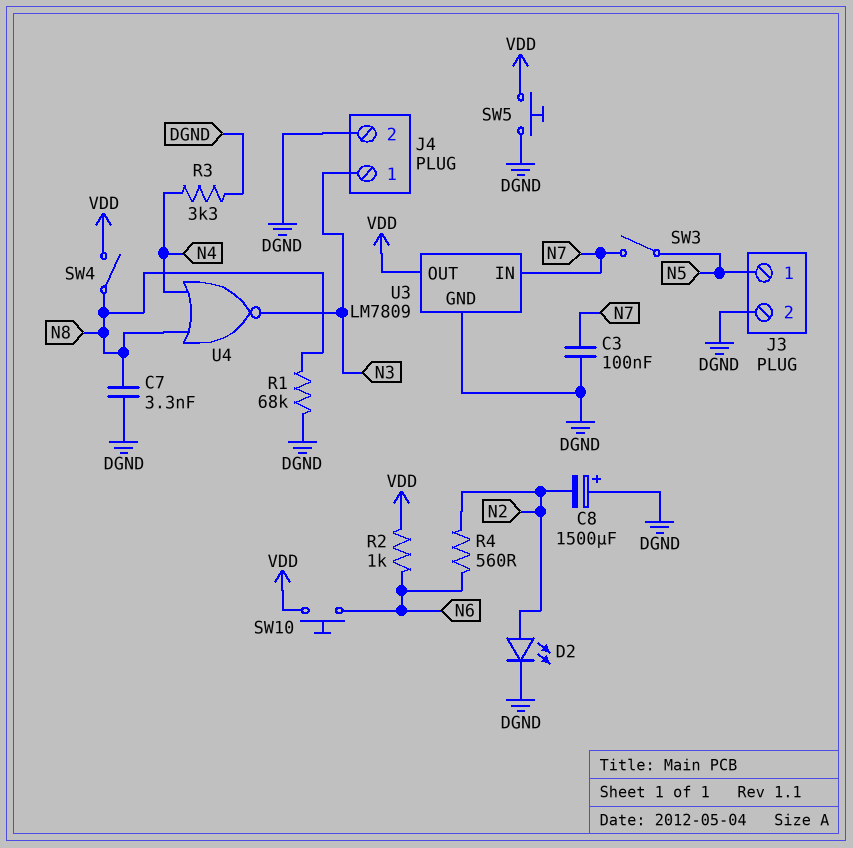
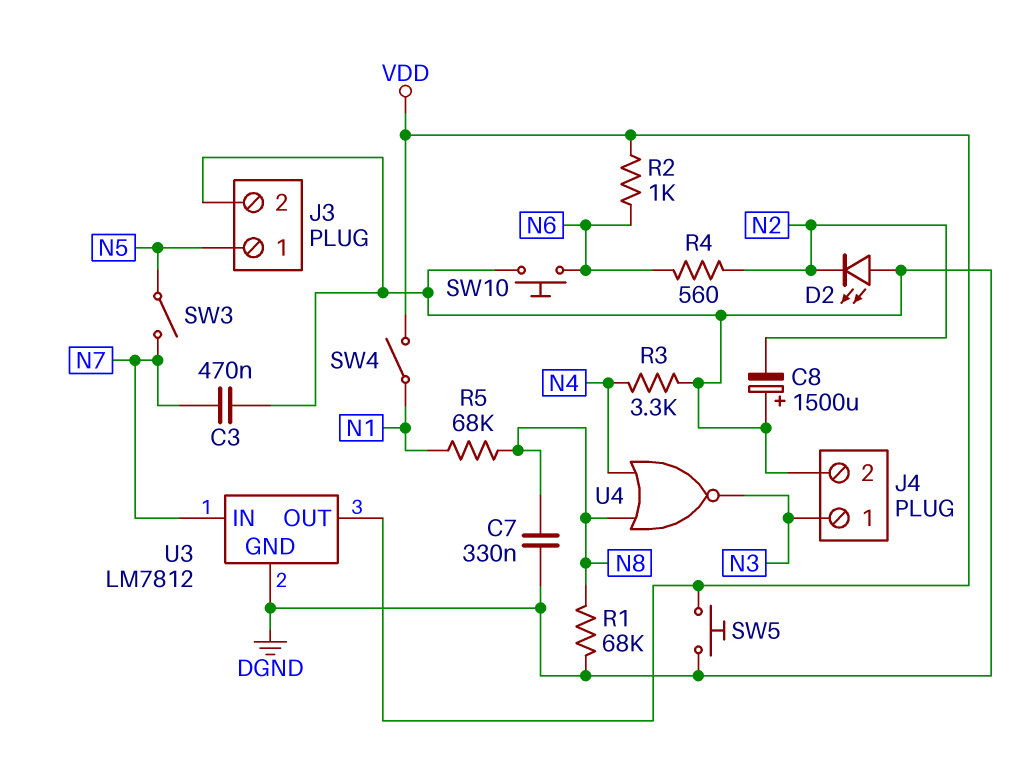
C3: 100nF (DGND, N7) -> 470nF (DGND, N7)
C7: 3.3nF (DGND, N8) -> 330nF (DGND, N8)
D2: LED (A N2, K DGND) -> LED (A DGND, K N2)
R5: none -> 68k (N1, N8)
SW4: switch (N8, VDD) -> switch (N1, VDD)
SW10: button (N6, VDD) -> button (DGND, N6)
U3: LM7809 -> LM7812

